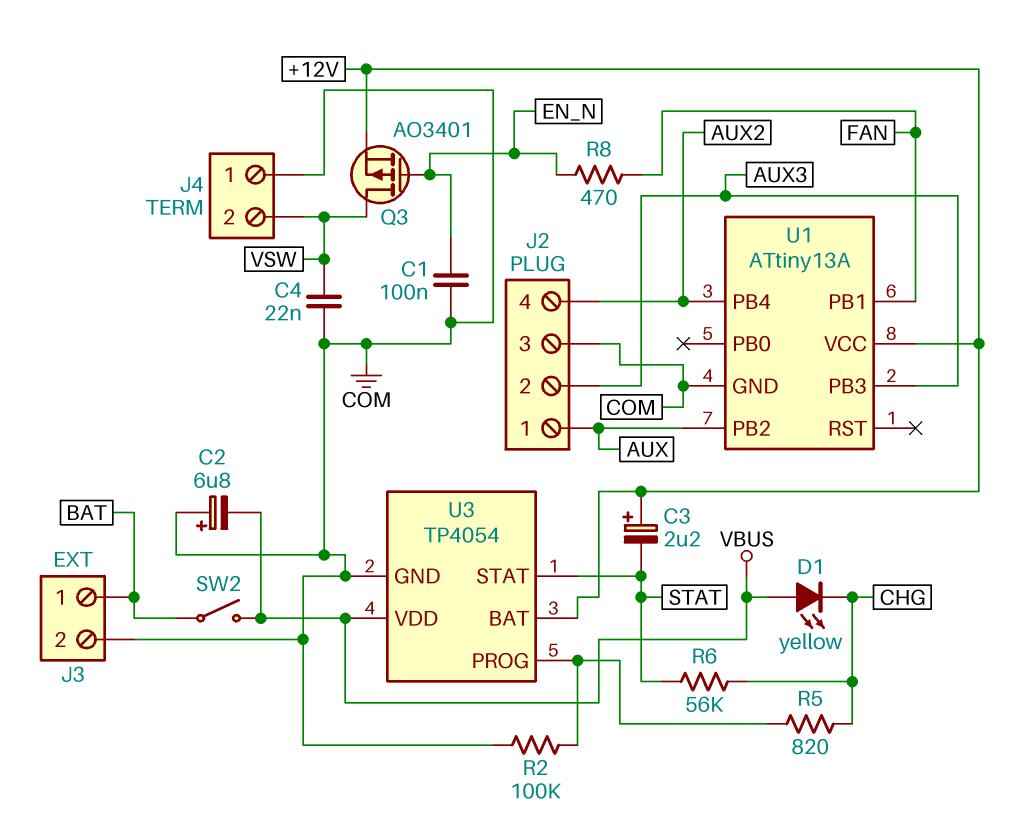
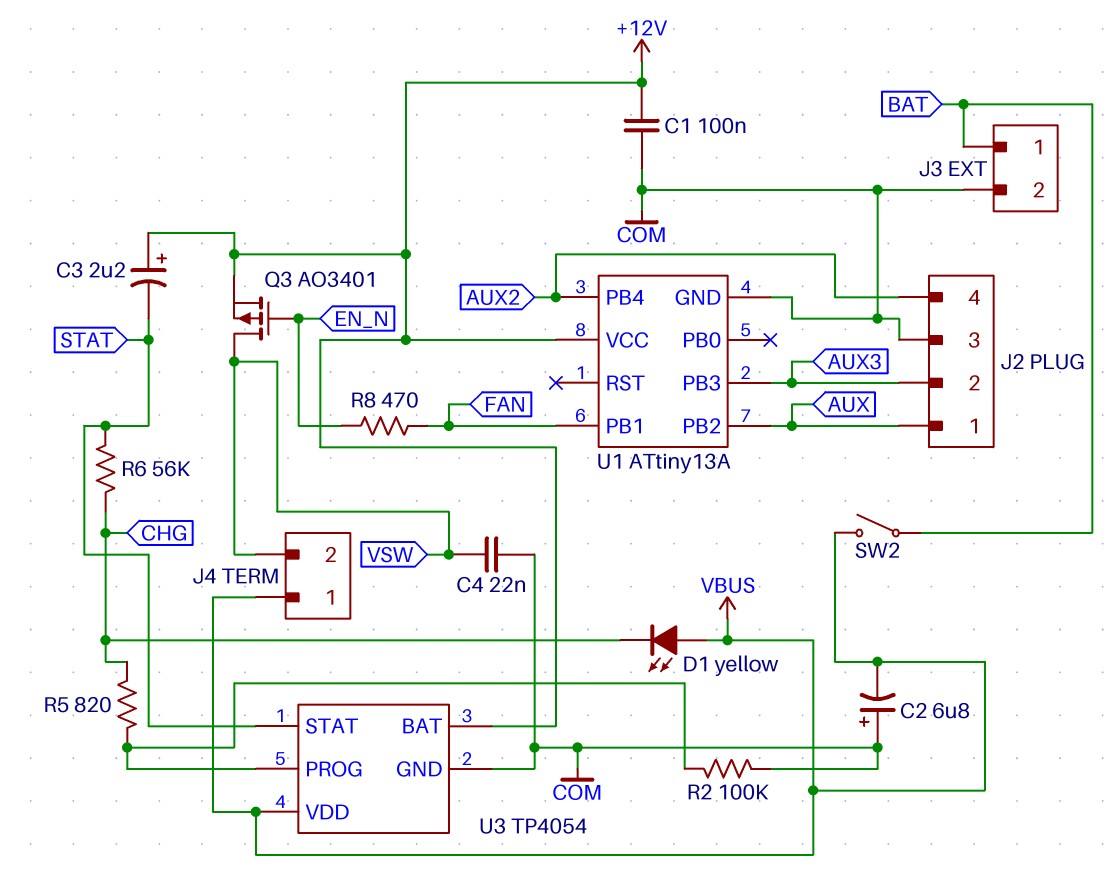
C1: 100nF (COM, EN_N) -> 100nF (+12V, COM)
J4 pin 1: COM -> VBUS

